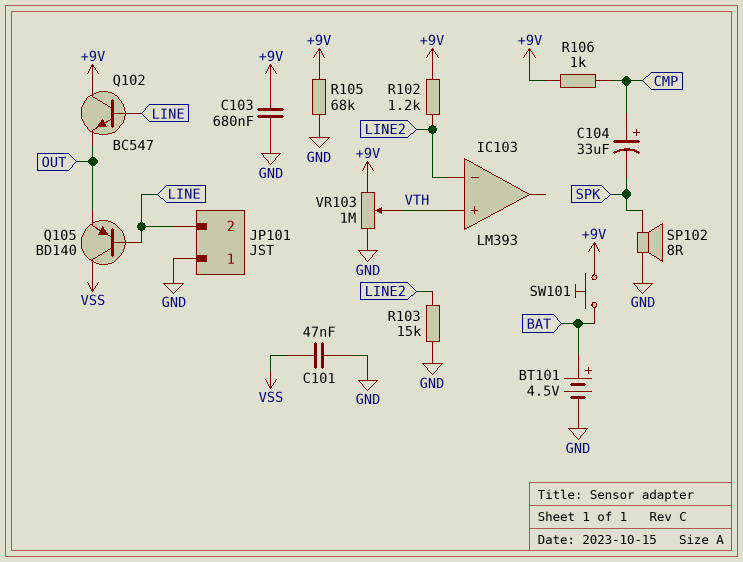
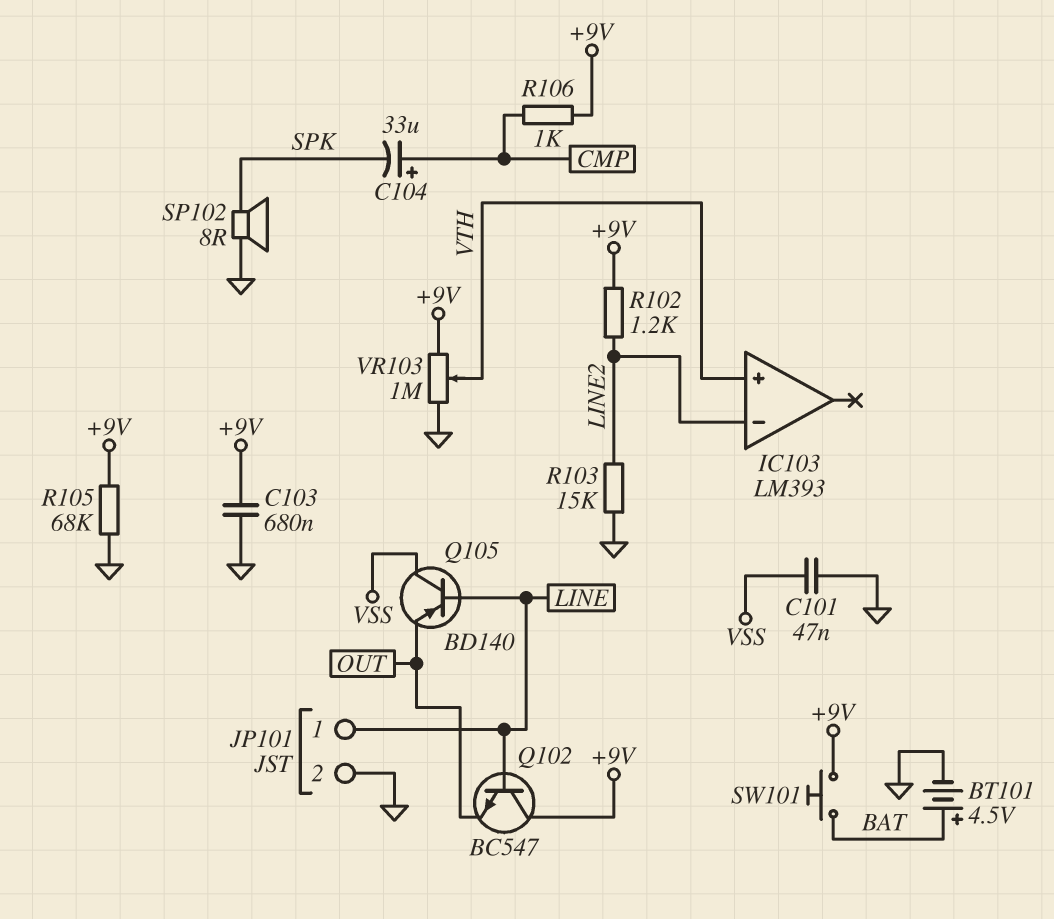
JP101 pin 1: GND -> LINE
JP101 pin 2: LINE -> GND

